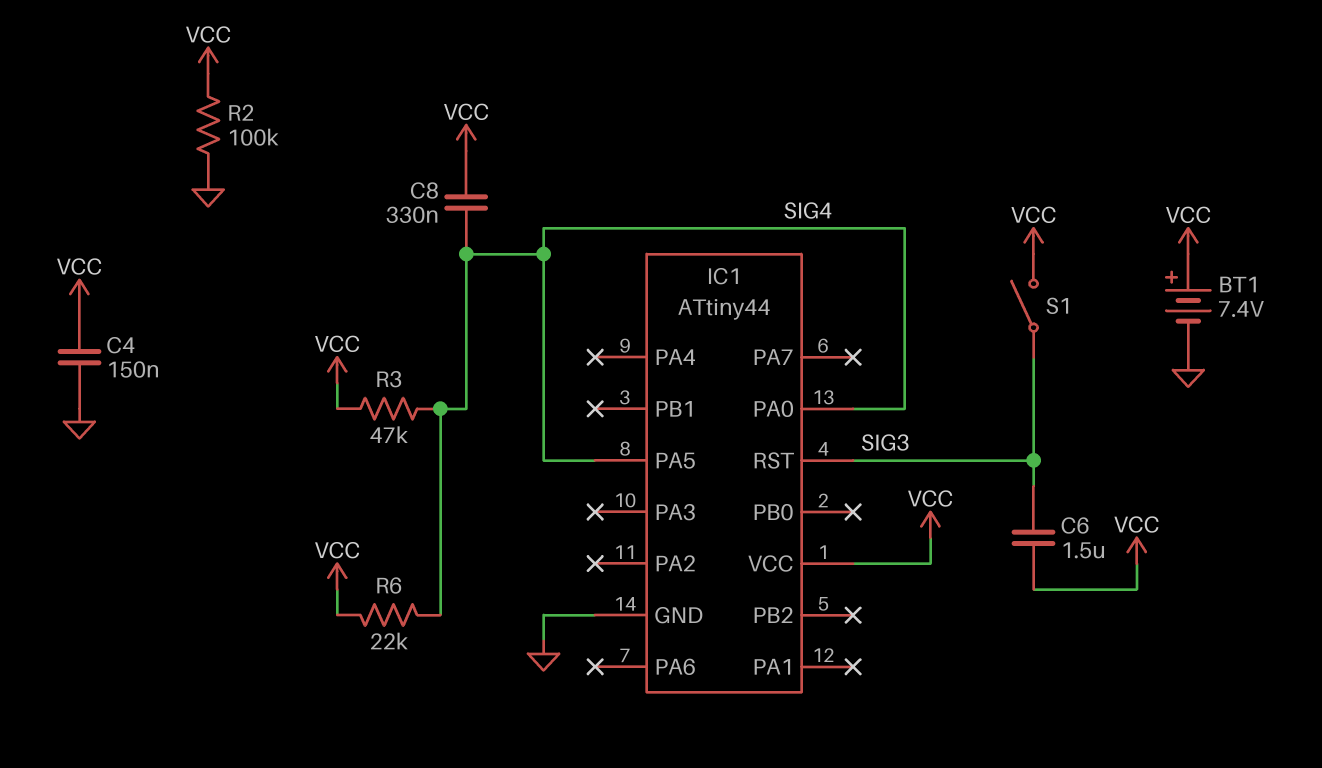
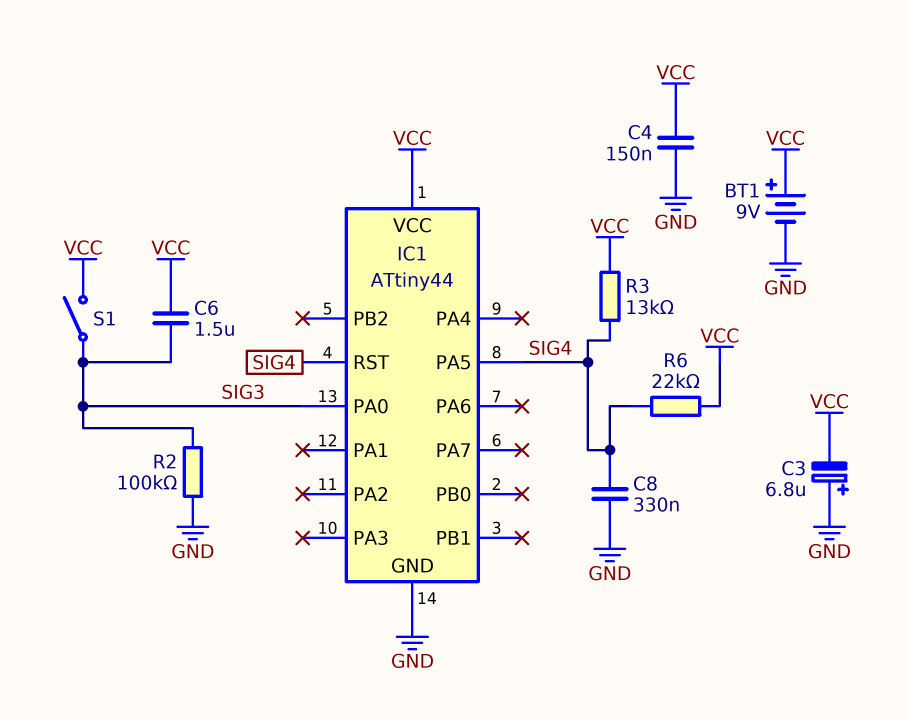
BT1: 7.4V (plus VCC, minus GND) -> 9V (plus VCC, minus GND)
C3: none -> 6.8uF (plus GND, minus VCC)
C8: 330nF (SIG4, VCC) -> 330nF (GND, SIG4)
IC1 pin PA0: SIG4 -> SIG3
IC1 pin RST: SIG3 -> SIG4
R2: 100k (GND, VCC) -> 100k (GND, SIG3)
R3: 47k (SIG4, VCC) -> 13k (SIG4, VCC)

